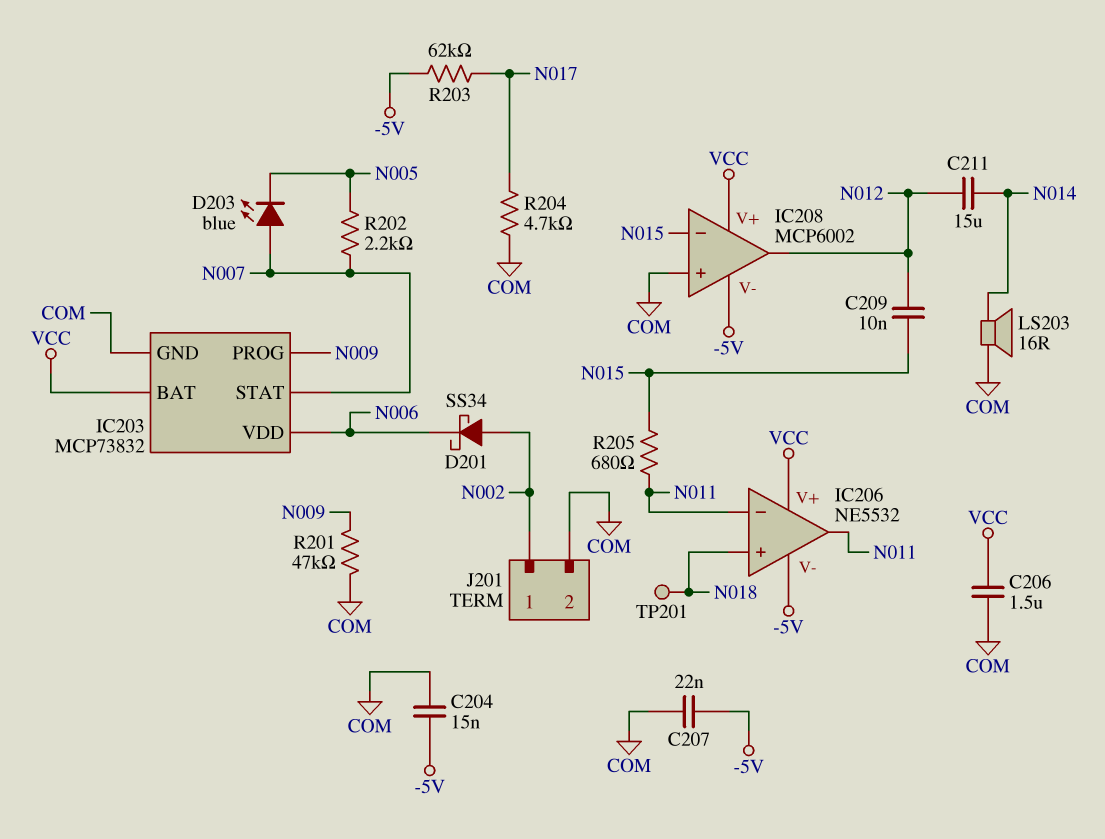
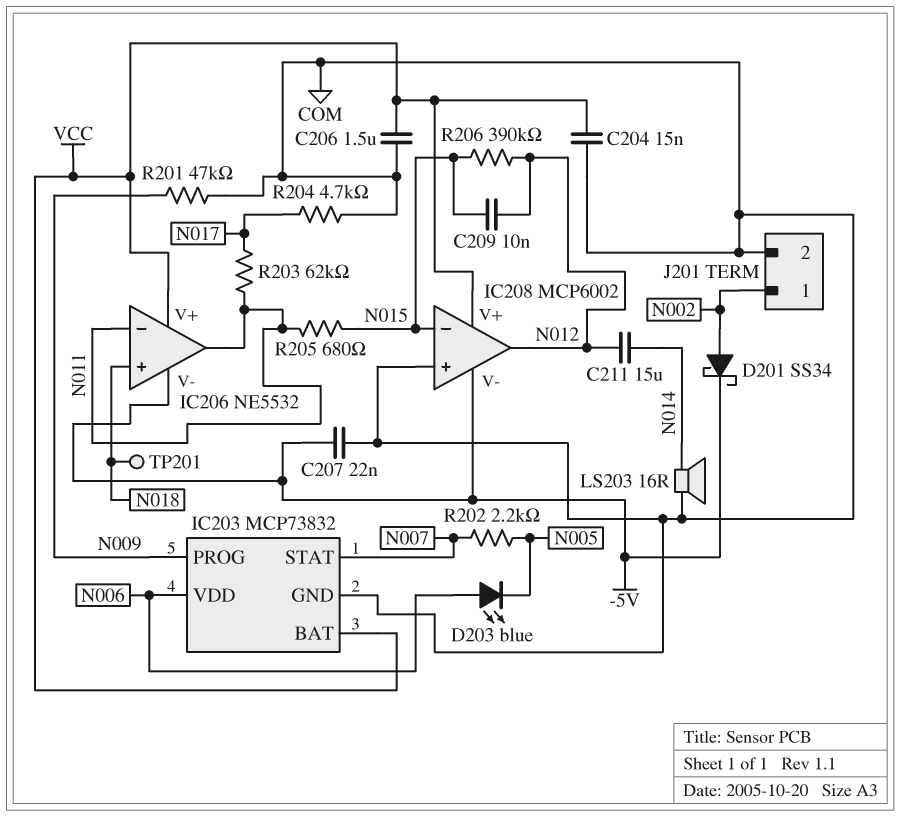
C204: 15nF (-5V, COM) -> 15nF (COM, VCC)
D201: schottky SS34 (A N002, K N006) -> schottky SS34 (A N002, K -5V)
D203: LED blue (A N007, K N005) -> LED blue (A N006, K N005)
R203: 62k (-5V, N017) -> 62k (N011, N017)
R206: none -> 390k (N012, N015)

